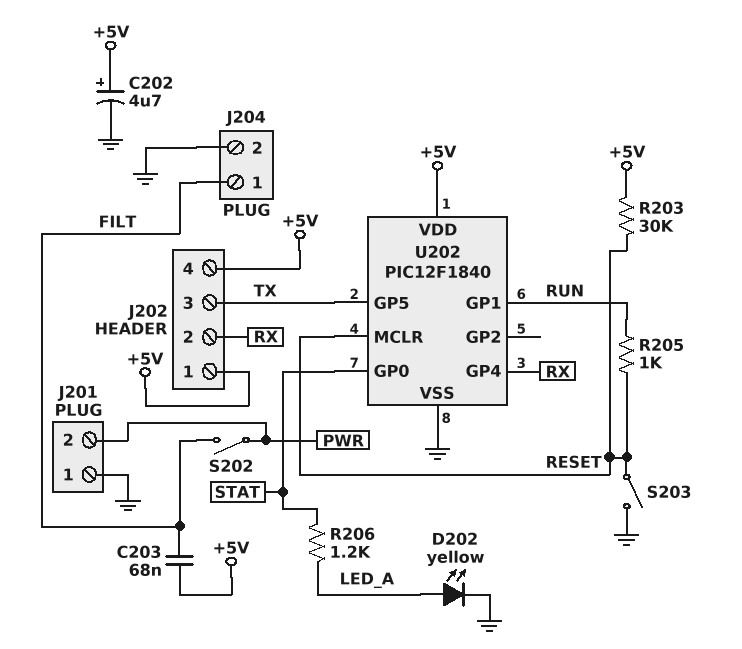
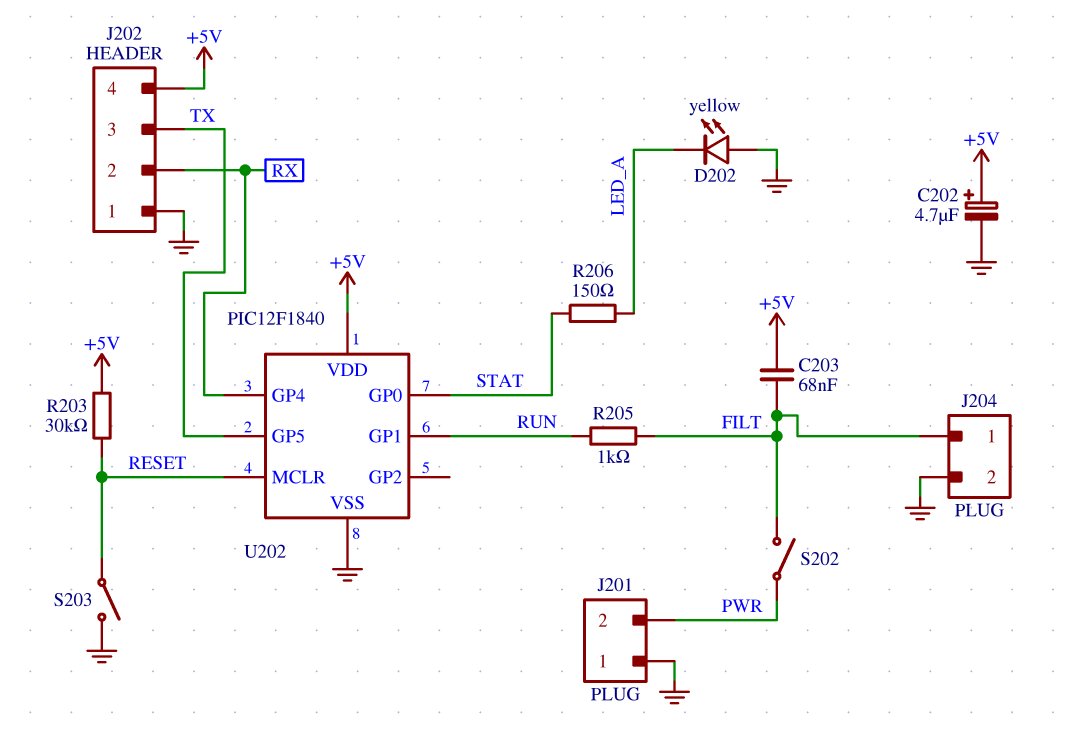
D202: LED yellow (A LED_A, K GND) -> LED yellow (A GND, K LED_A)
J202 pin 1: +5V -> GND
R205: 1k (RESET, RUN) -> 1k (FILT, RUN)
R206: 1.2k (LED_A, STAT) -> 150 (LED_A, STAT)

